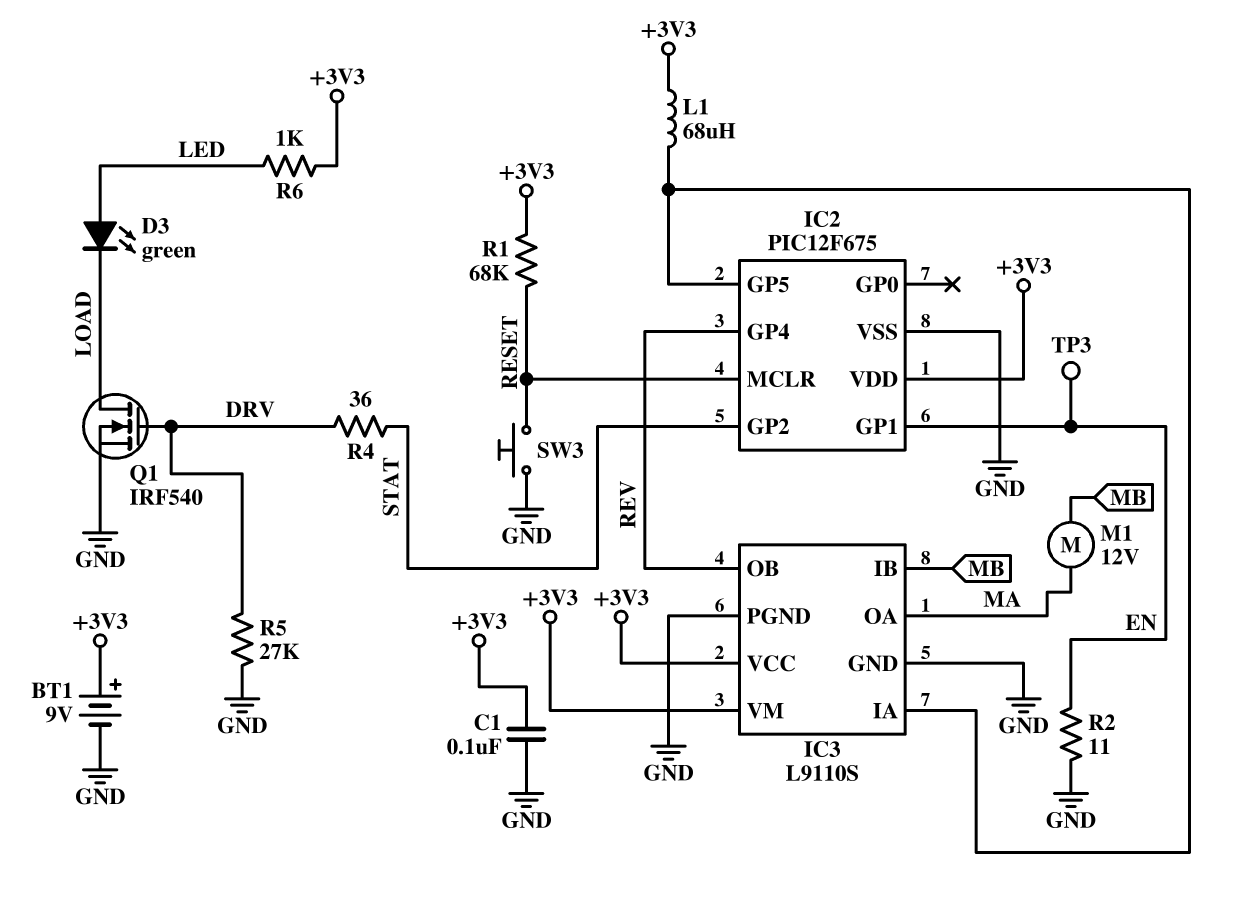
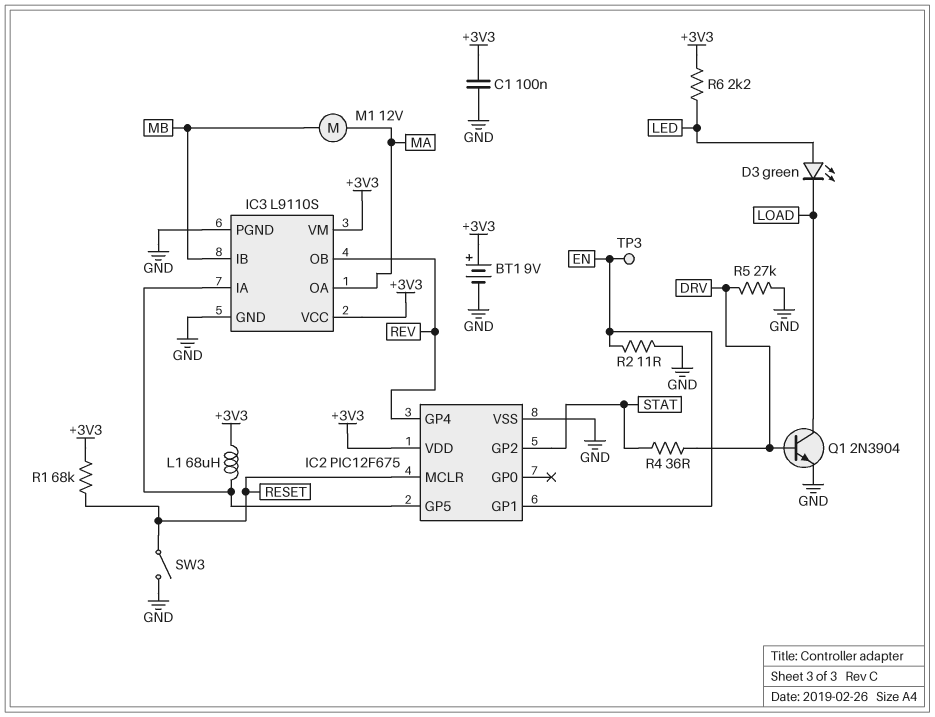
Q1: NMOS IRF540 (G DRV, D LOAD, S GND) -> NPN 2N3904 (B DRV, C LOAD, E GND)
R6: 1k (+3V3, LED) -> 2.2k (+3V3, LED)
SW3: button (GND, RESET) -> switch (GND, RESET)

